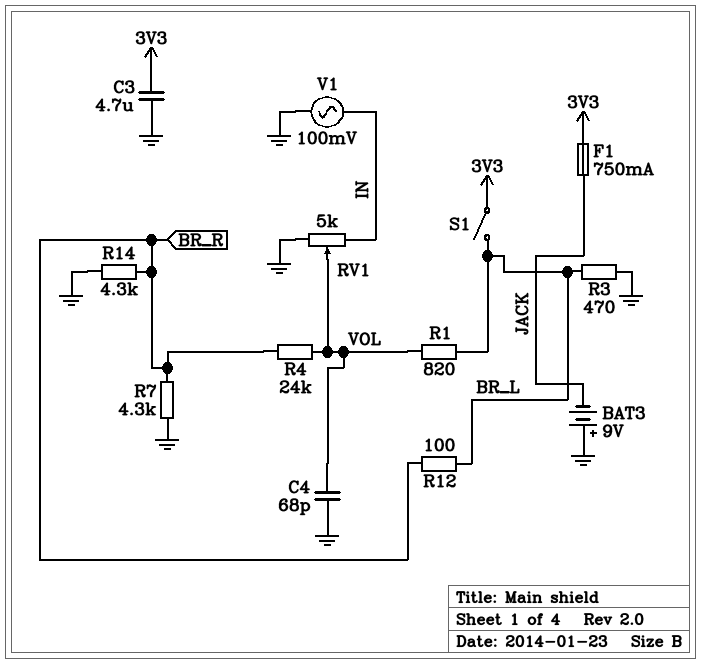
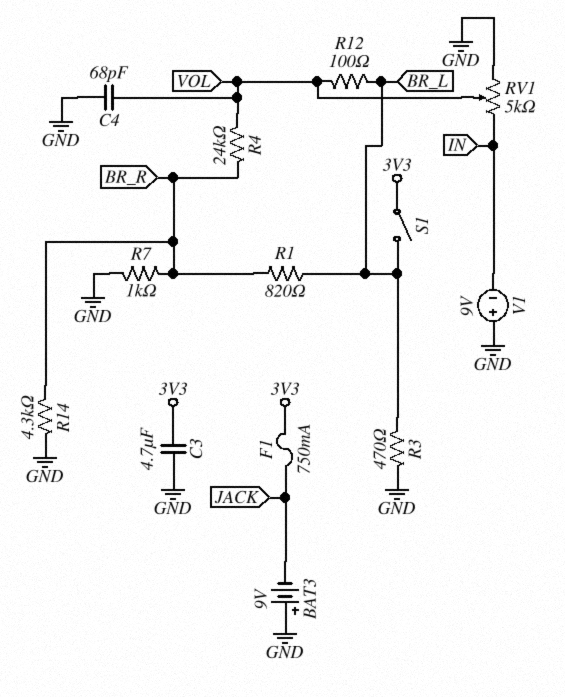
R1: 820 (BR_L, VOL) -> 820 (BR_L, BR_R)
R7: 4.3k (BR_R, GND) -> 1k (BR_R, GND)
R12: 100 (BR_L, BR_R) -> 100 (BR_L, VOL)
V1: AC 100mV (GND, IN) -> 9V (plus GND, minus IN)

